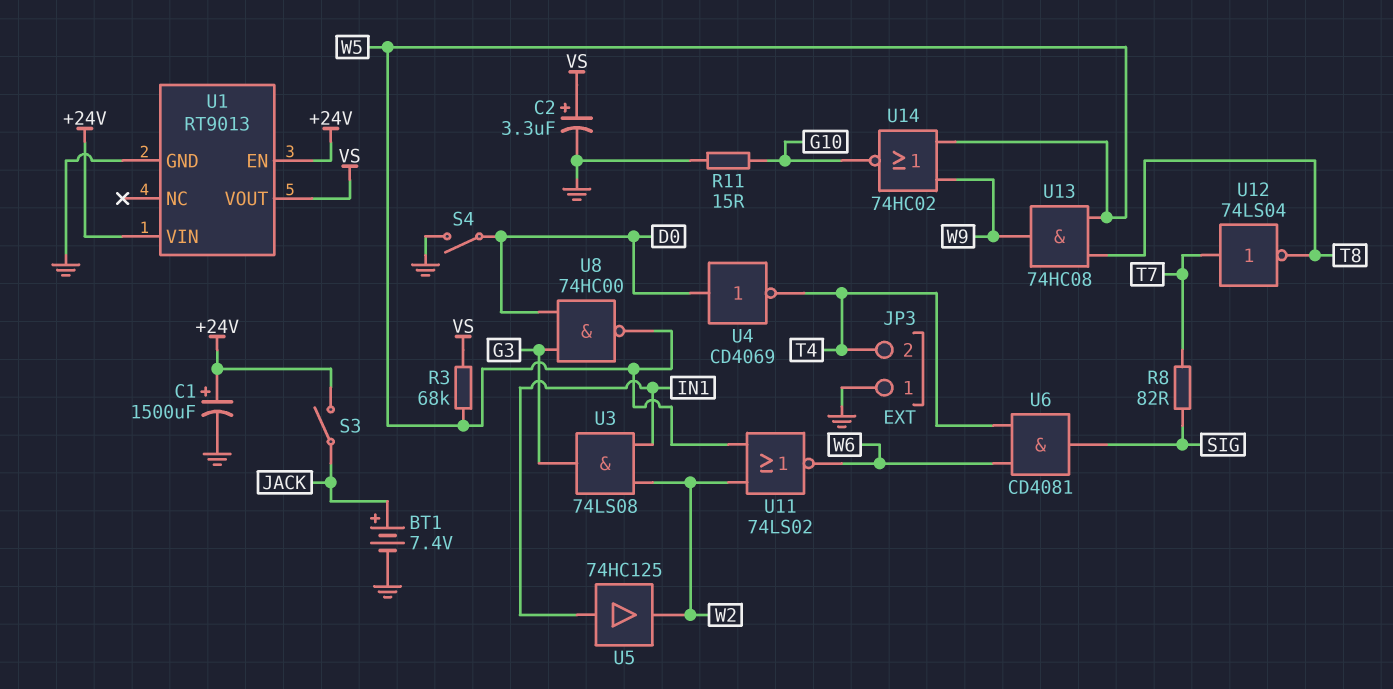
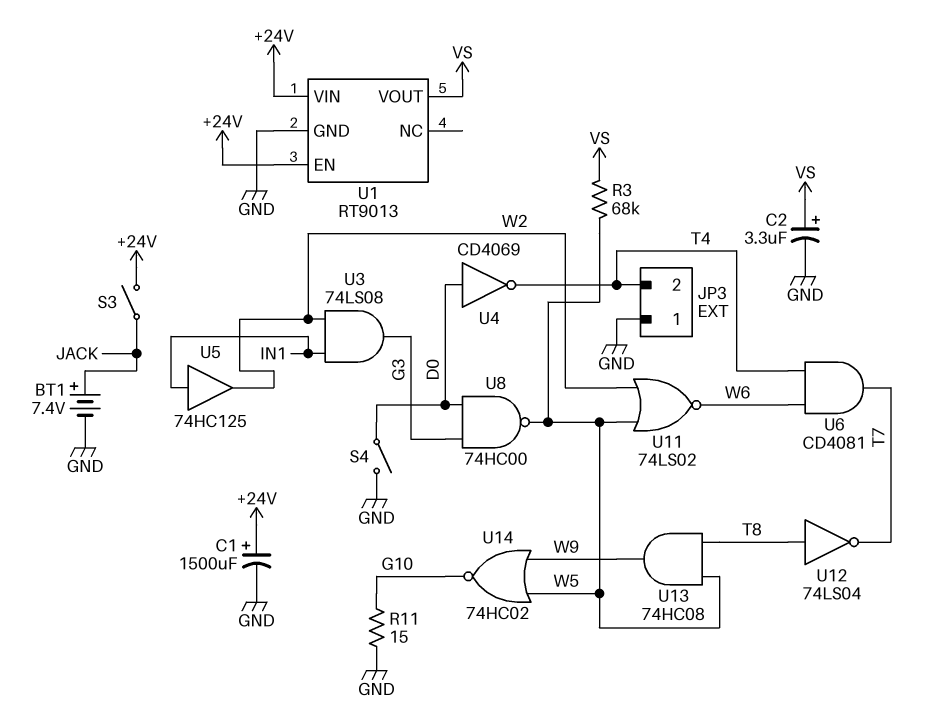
R8: 82 (SIG, T7) -> none
U6: AND CD4081 (in T4, in W6, out SIG) -> AND CD4081 (in T4, in W6, out T7)
U12: NOT 74LS04 (in T7, out T8) -> NOT 74LS04 (in T8, out T7)

